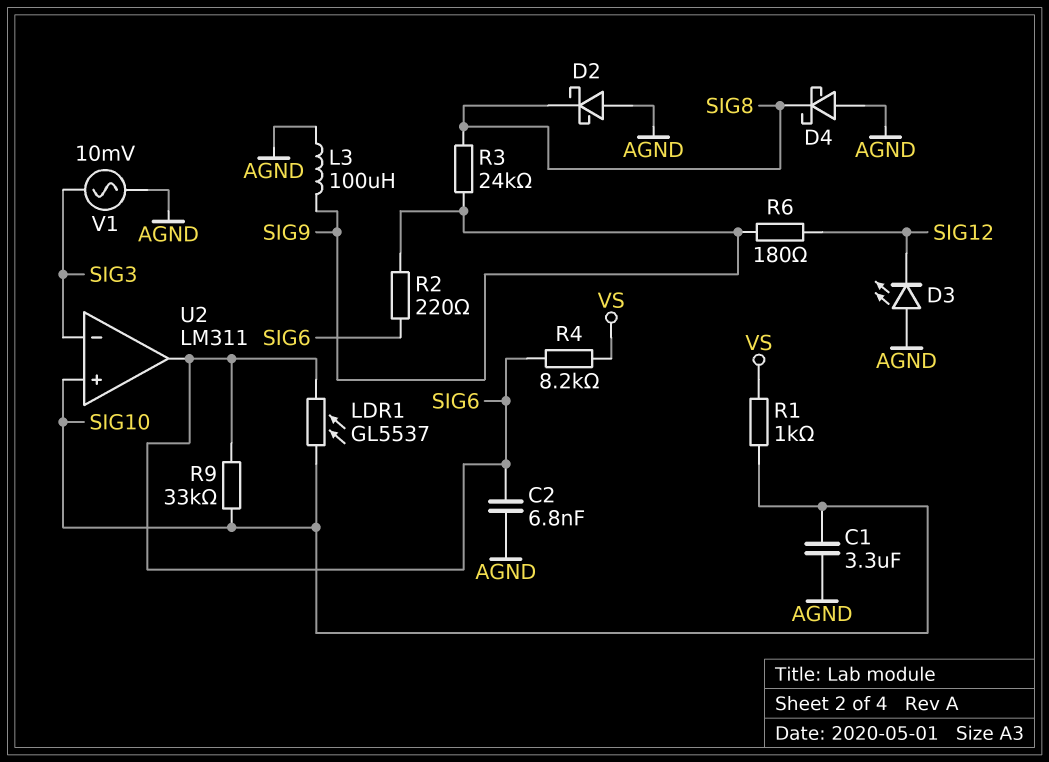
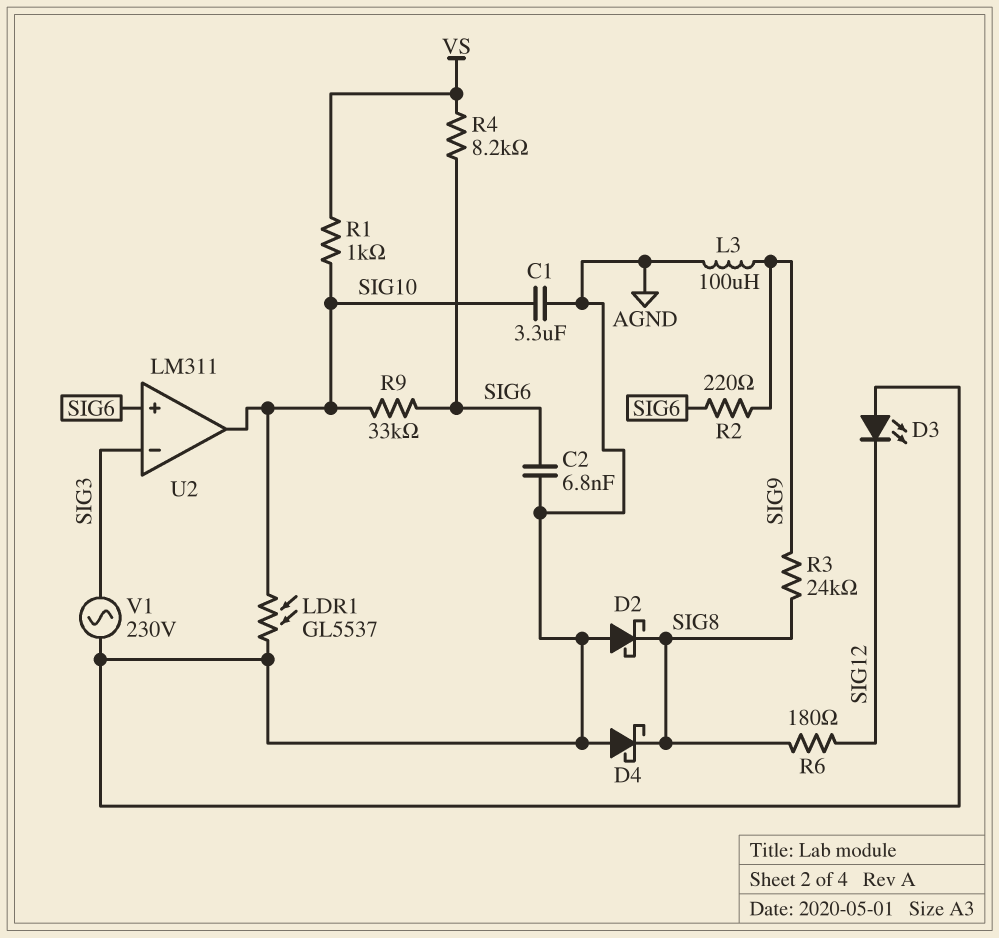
LDR1: GL5537 (SIG6, SIG10) -> GL5537 (AGND, SIG10)
R6: 180 (SIG9, SIG12) -> 180 (SIG8, SIG12)
U2 pin in+: SIG10 -> SIG6
U2 pin out: SIG6 -> SIG10
V1: AC 10mV (AGND, SIG3) -> AC 230V (AGND, SIG3)

